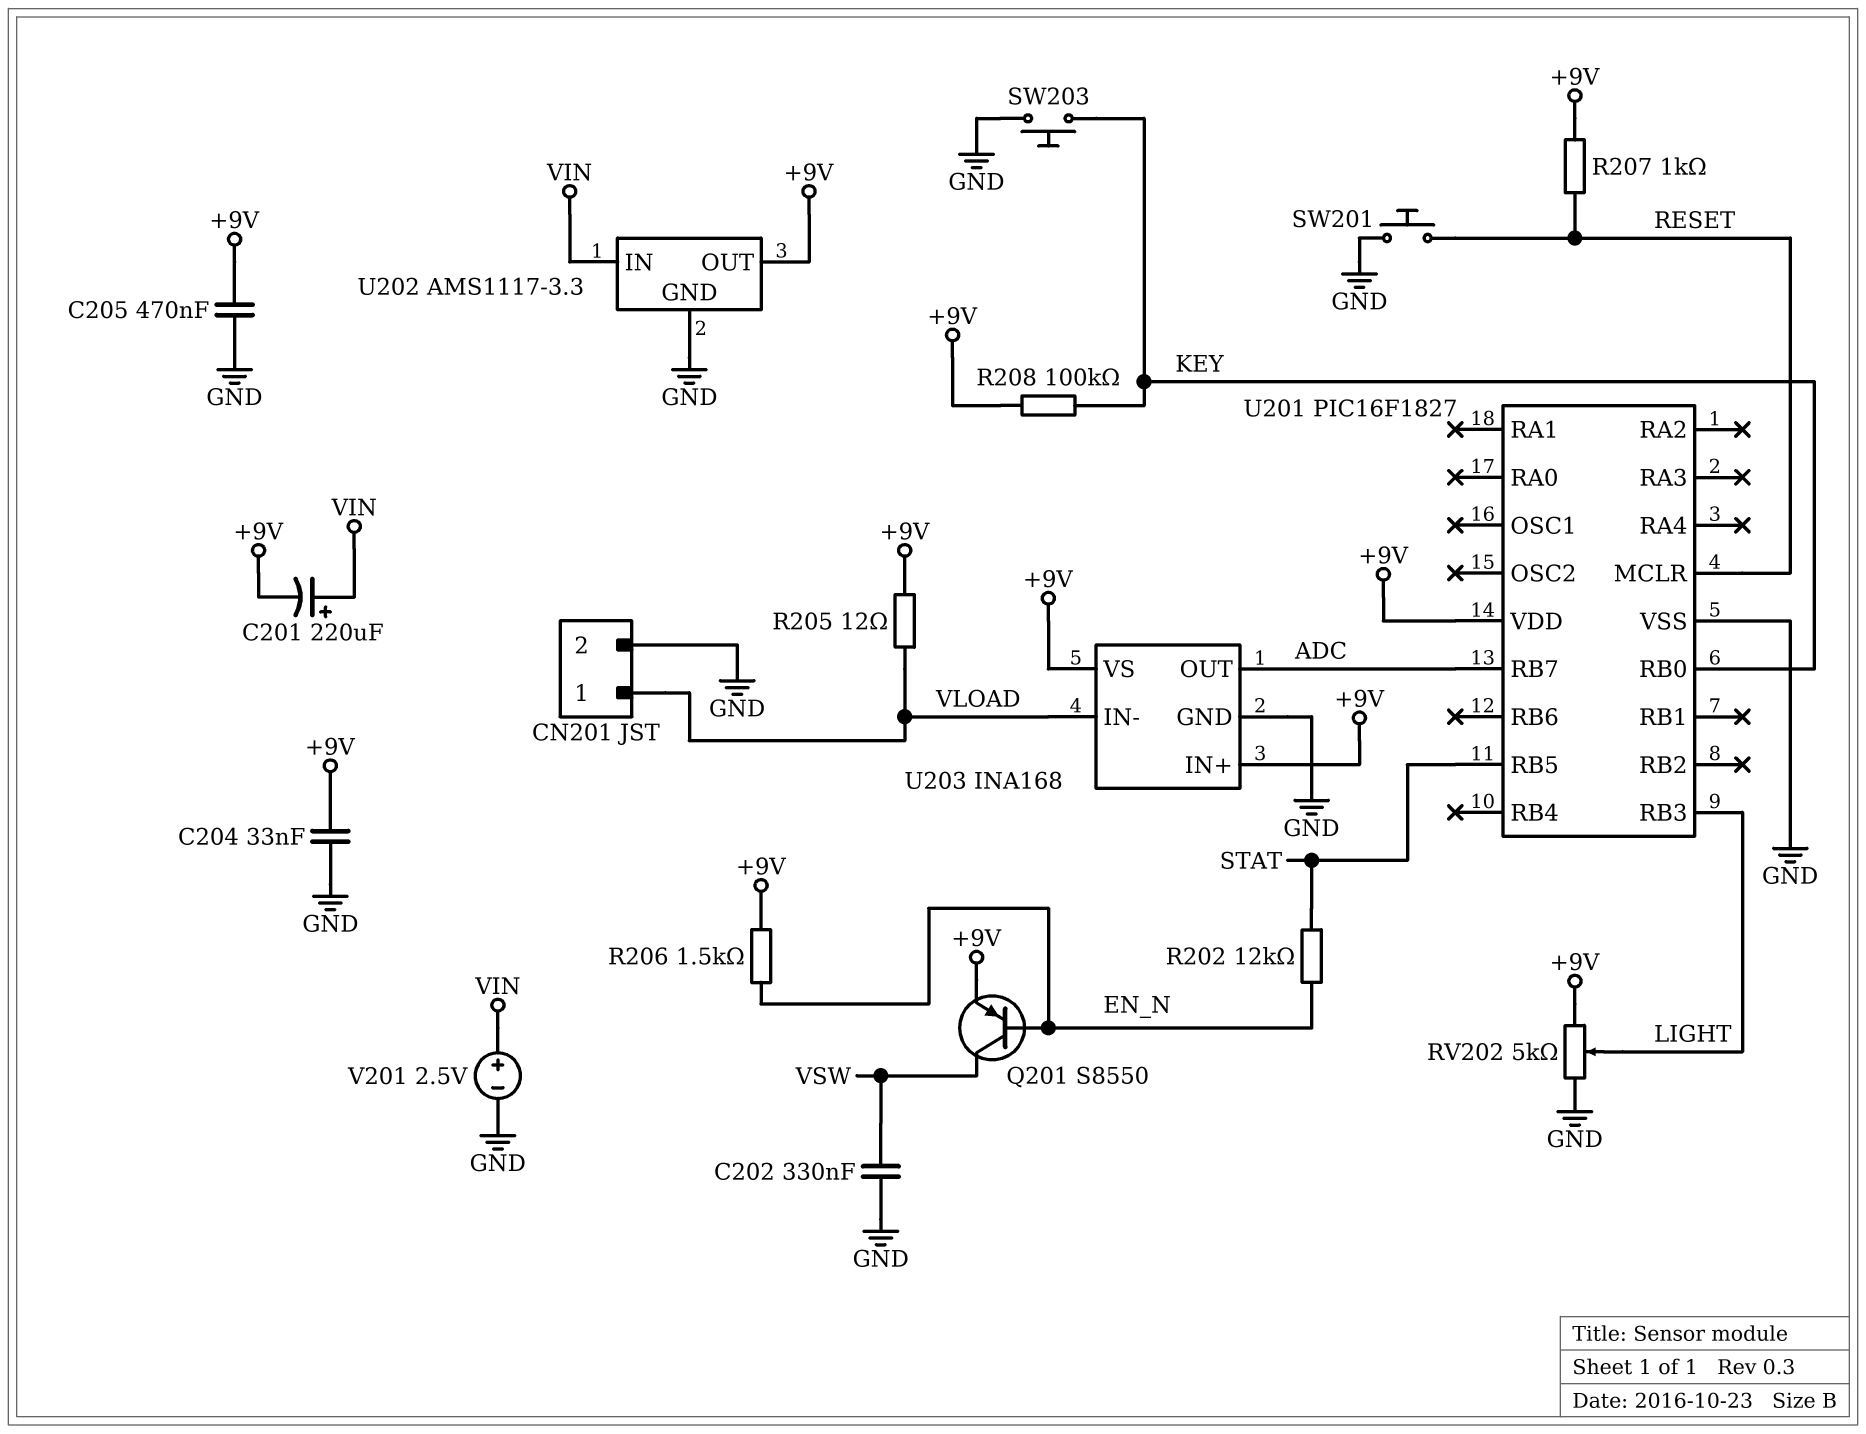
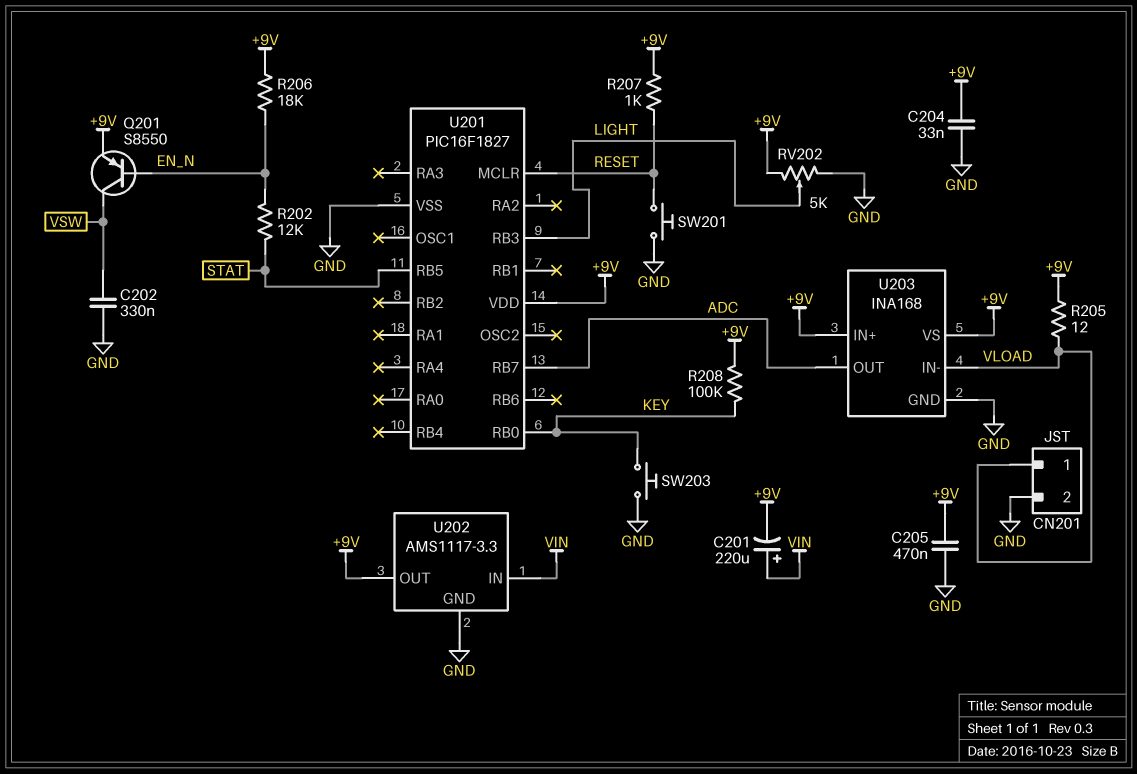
R206: 1.5k (+9V, EN_N) -> 18k (+9V, EN_N)
V201: 2.5V (plus VIN, minus GND) -> none

